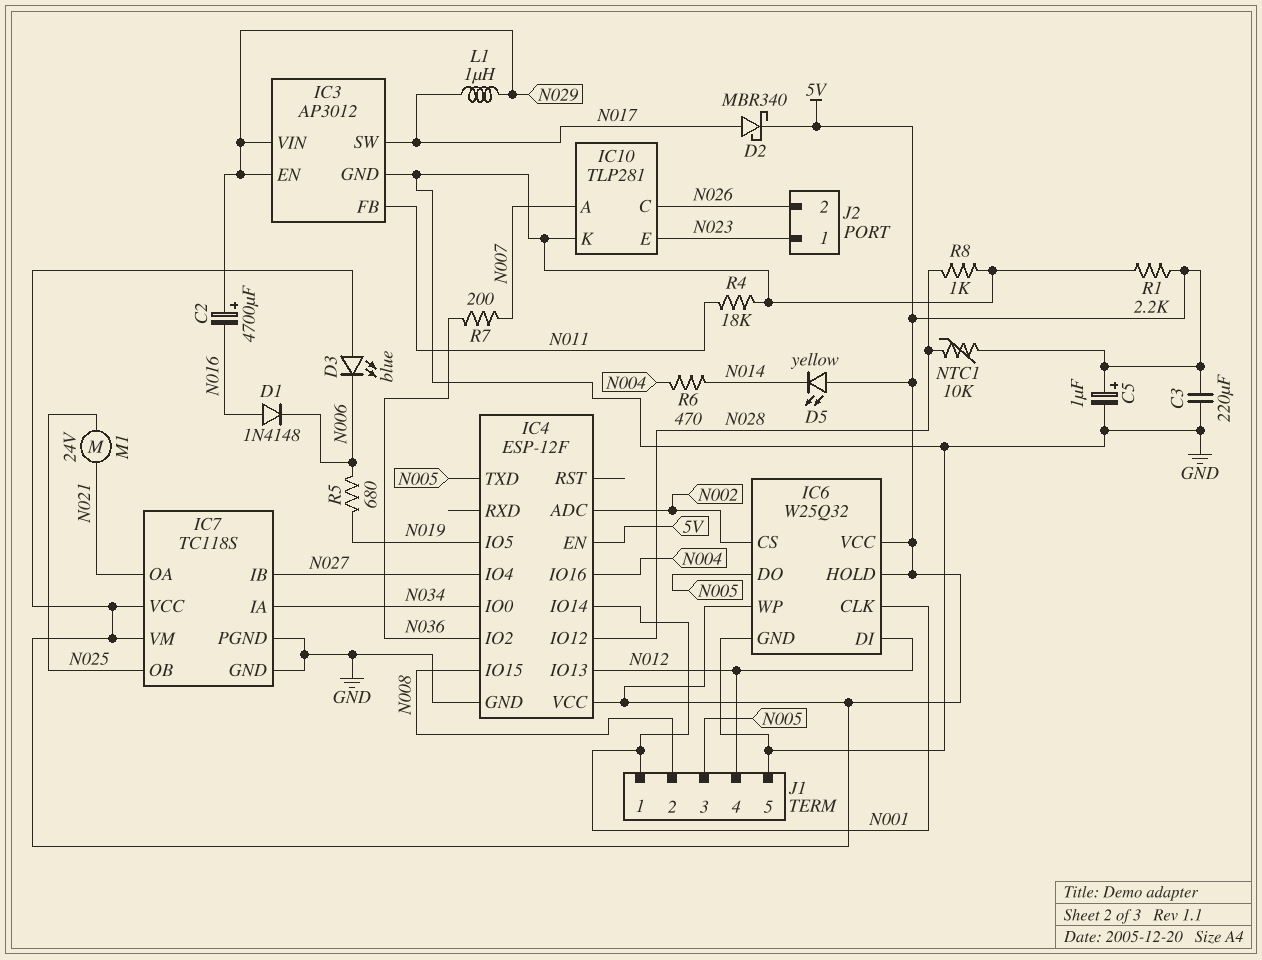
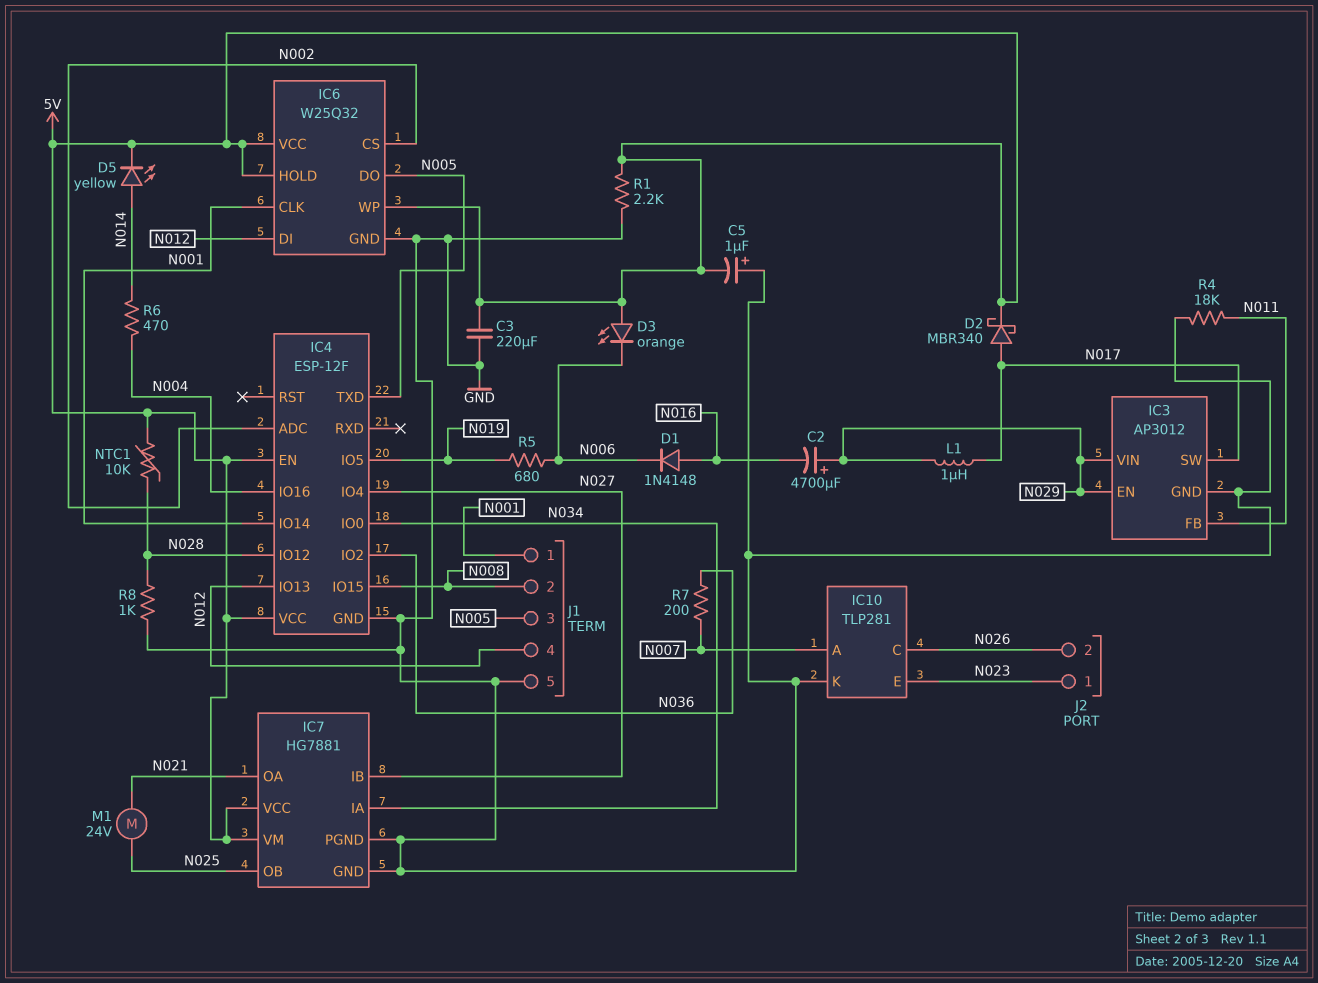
C5: 1uF (plus 5V, minus GND) -> 1uF (plus GND, minus 5V)
D3: LED blue (A 5V, K N006) -> LED orange (A 5V, K N006)
D5: LED yellow (A 5V, K N014) -> LED yellow (A N014, K 5V)
IC7: TC118S -> HG7881

